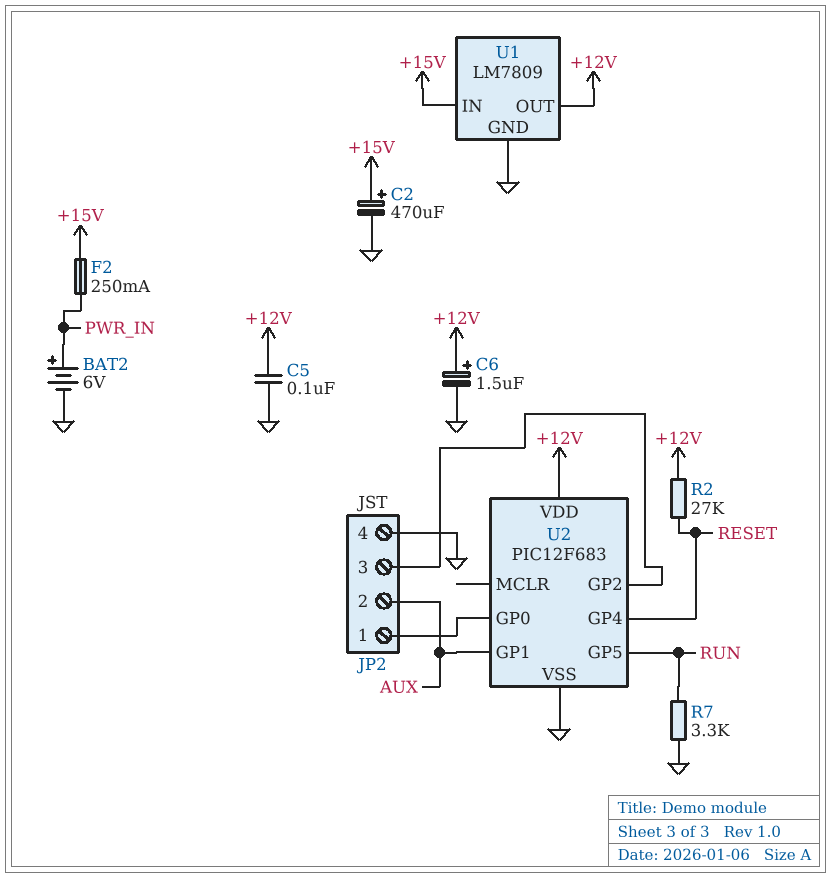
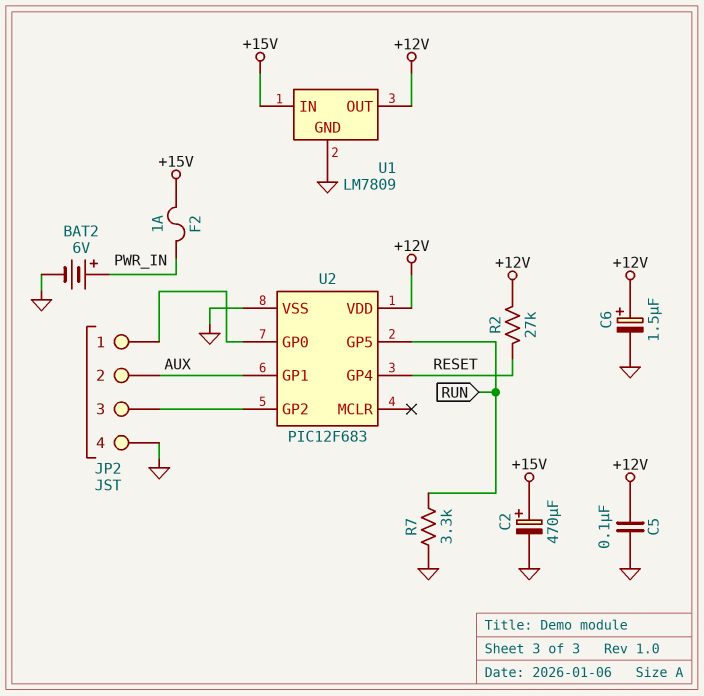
F2: 250mA (+15V, PWR_IN) -> 1A (+15V, PWR_IN)

